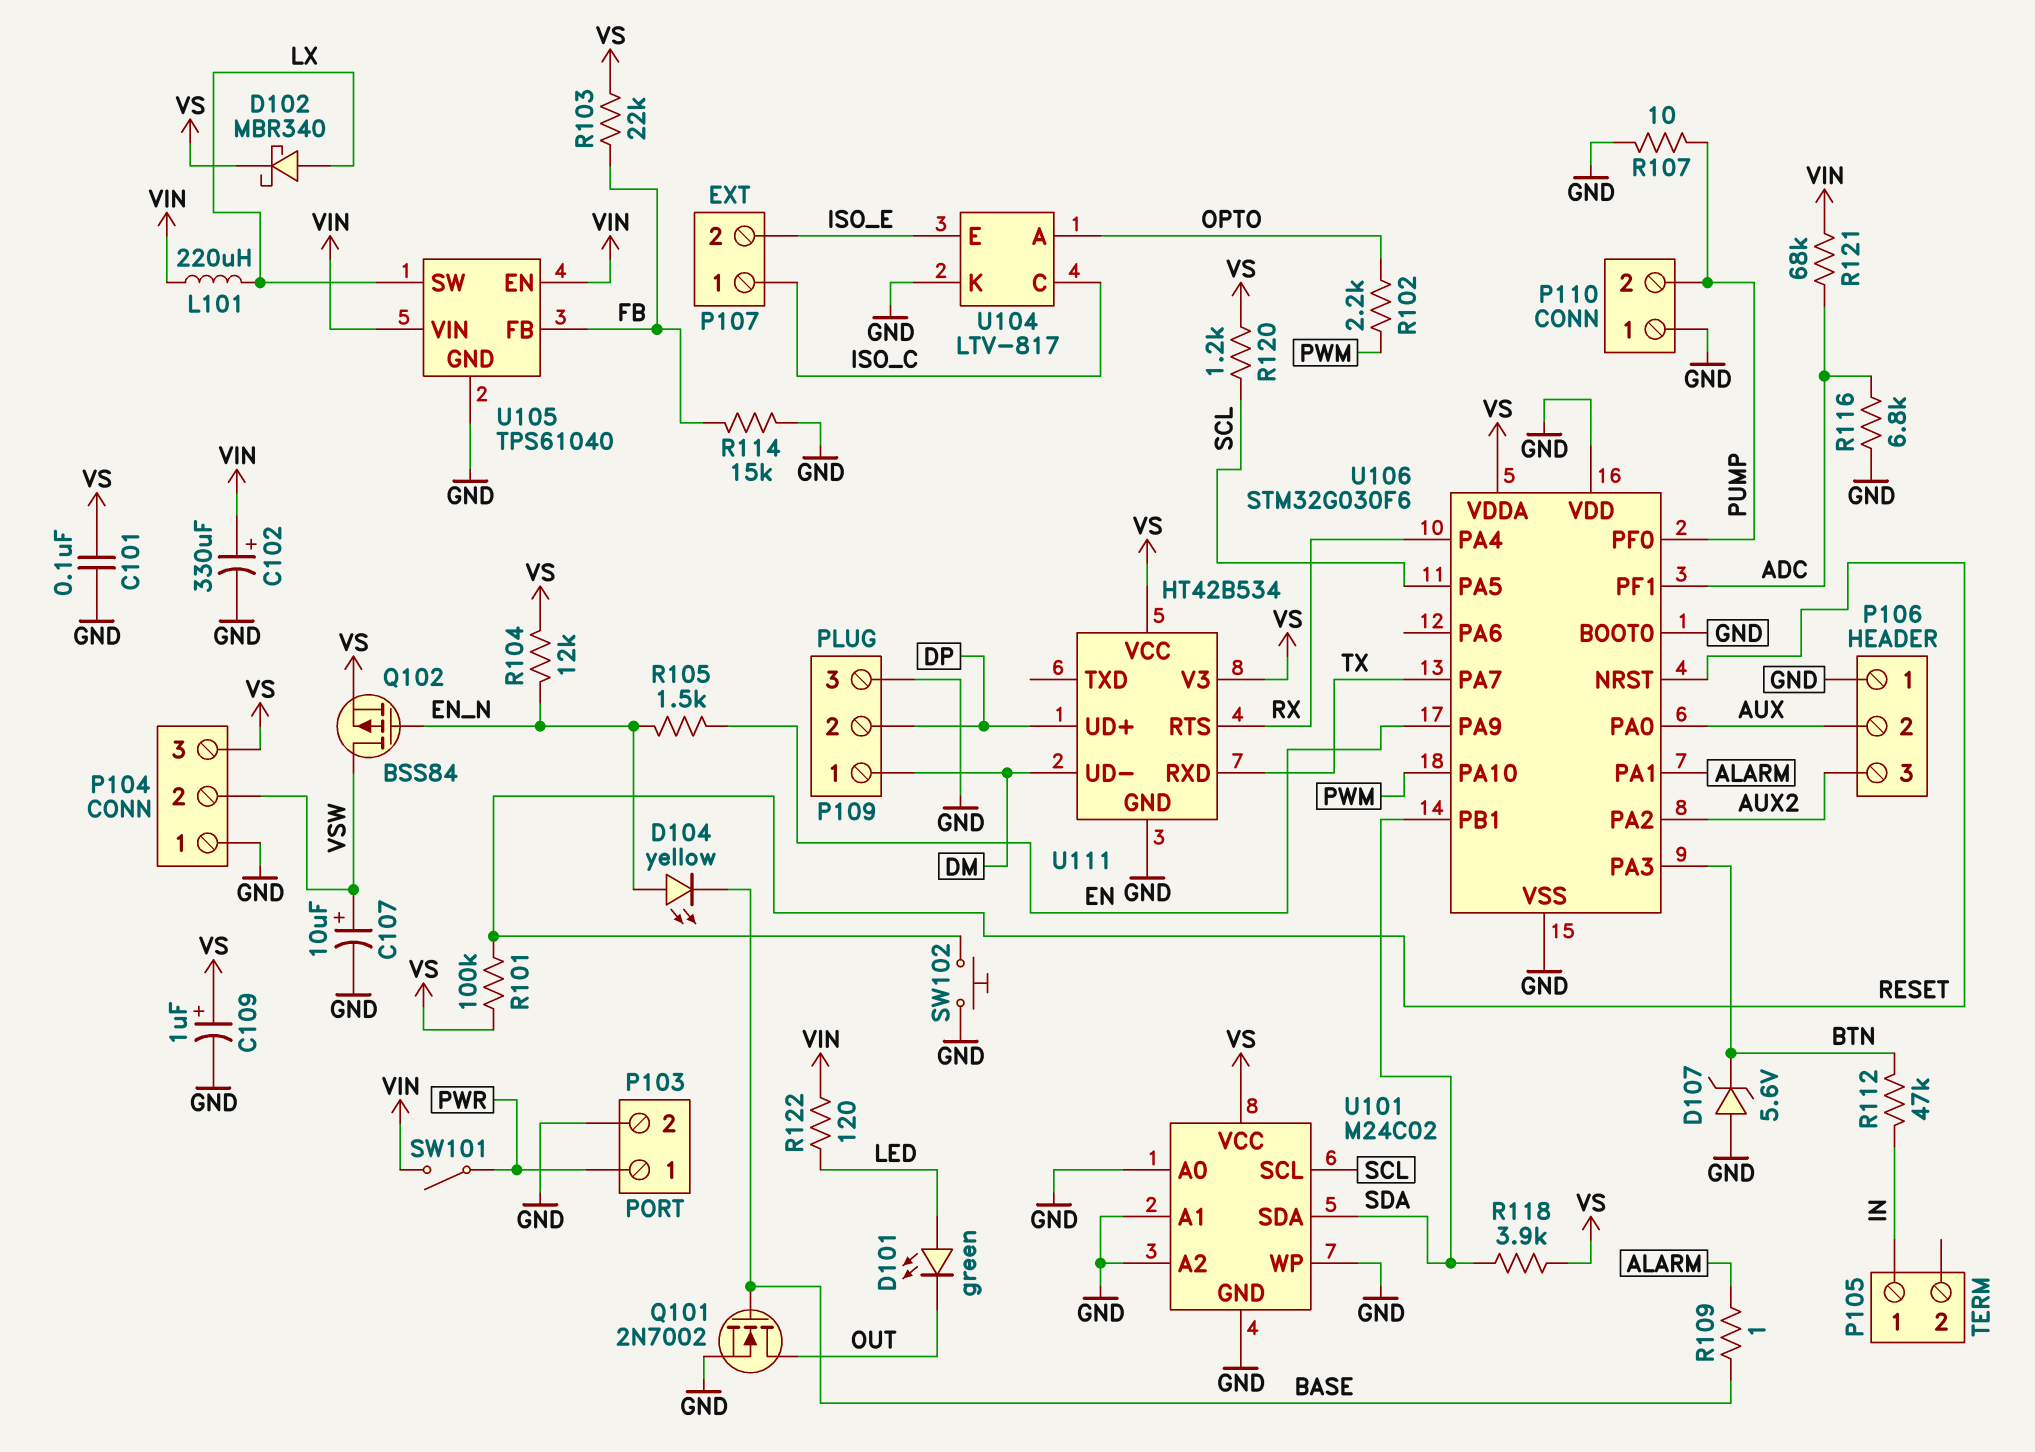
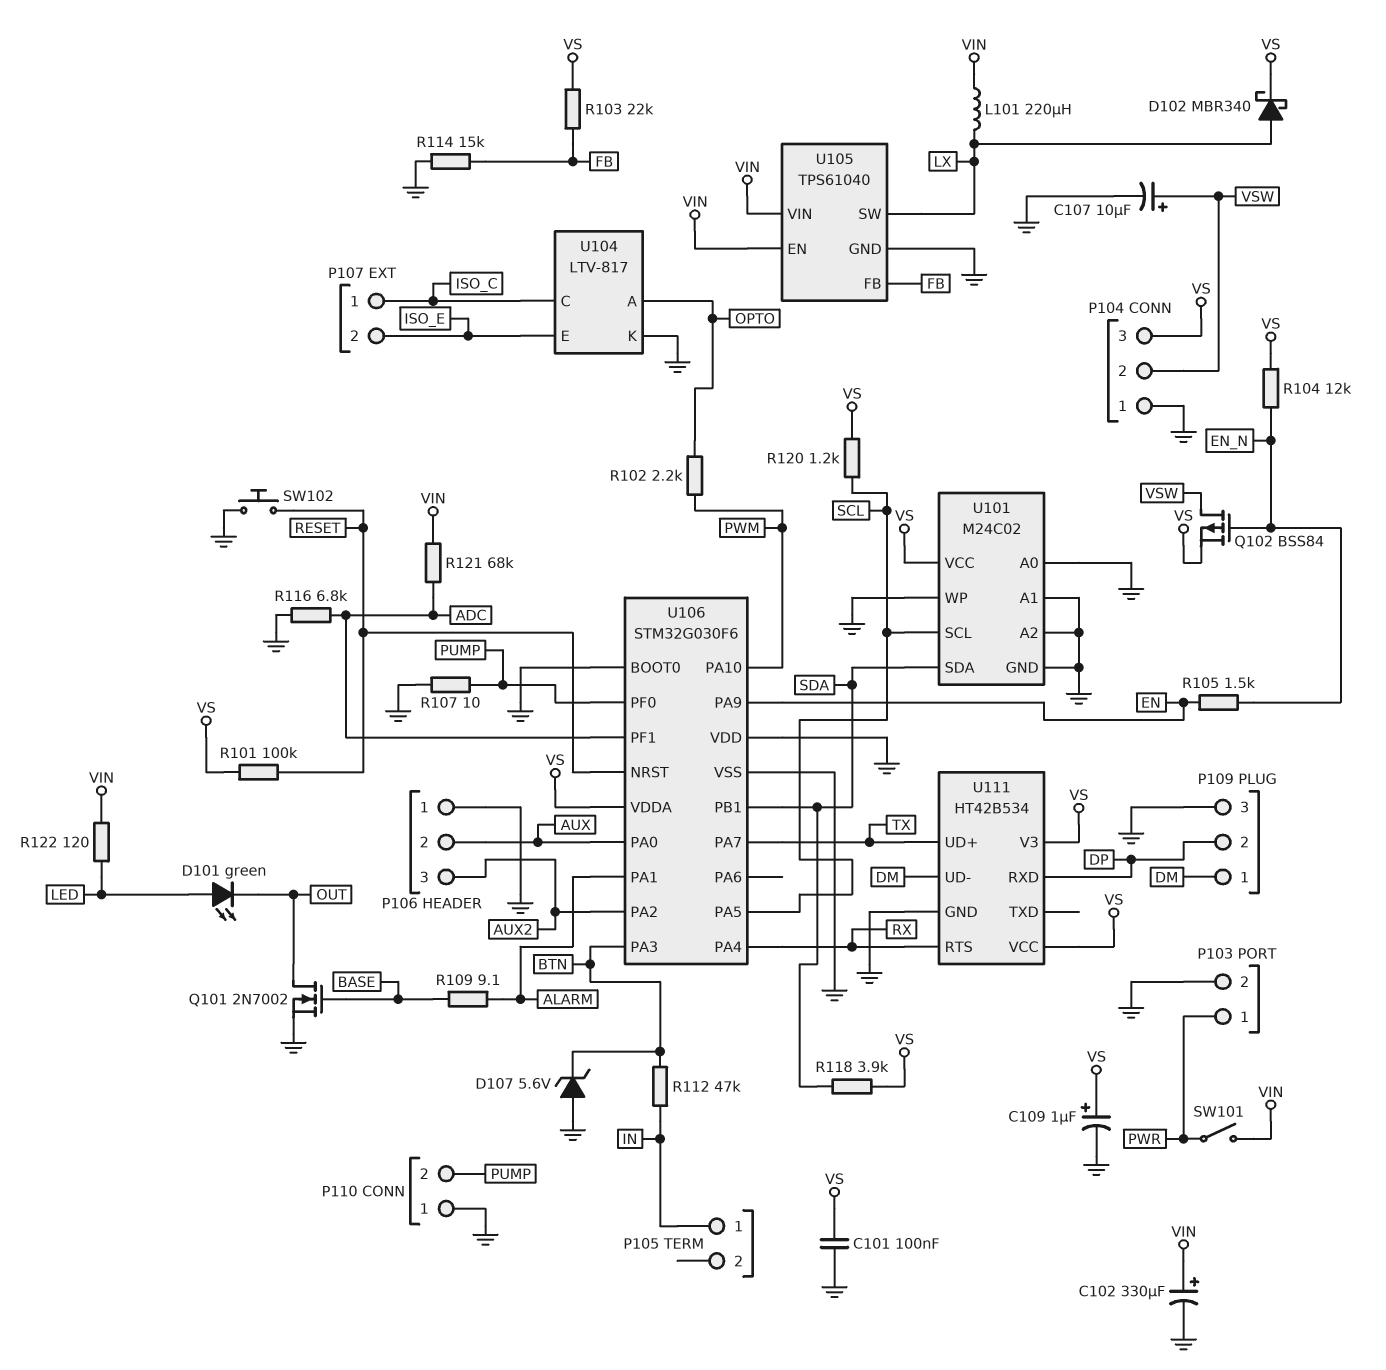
D104: LED yellow (A EN_N, K BASE) -> none
R109: 1 (ALARM, BASE) -> 9.1 (ALARM, BASE)
U111 pin RXD: TX -> DP
U111 pin UD+: DP -> TX

